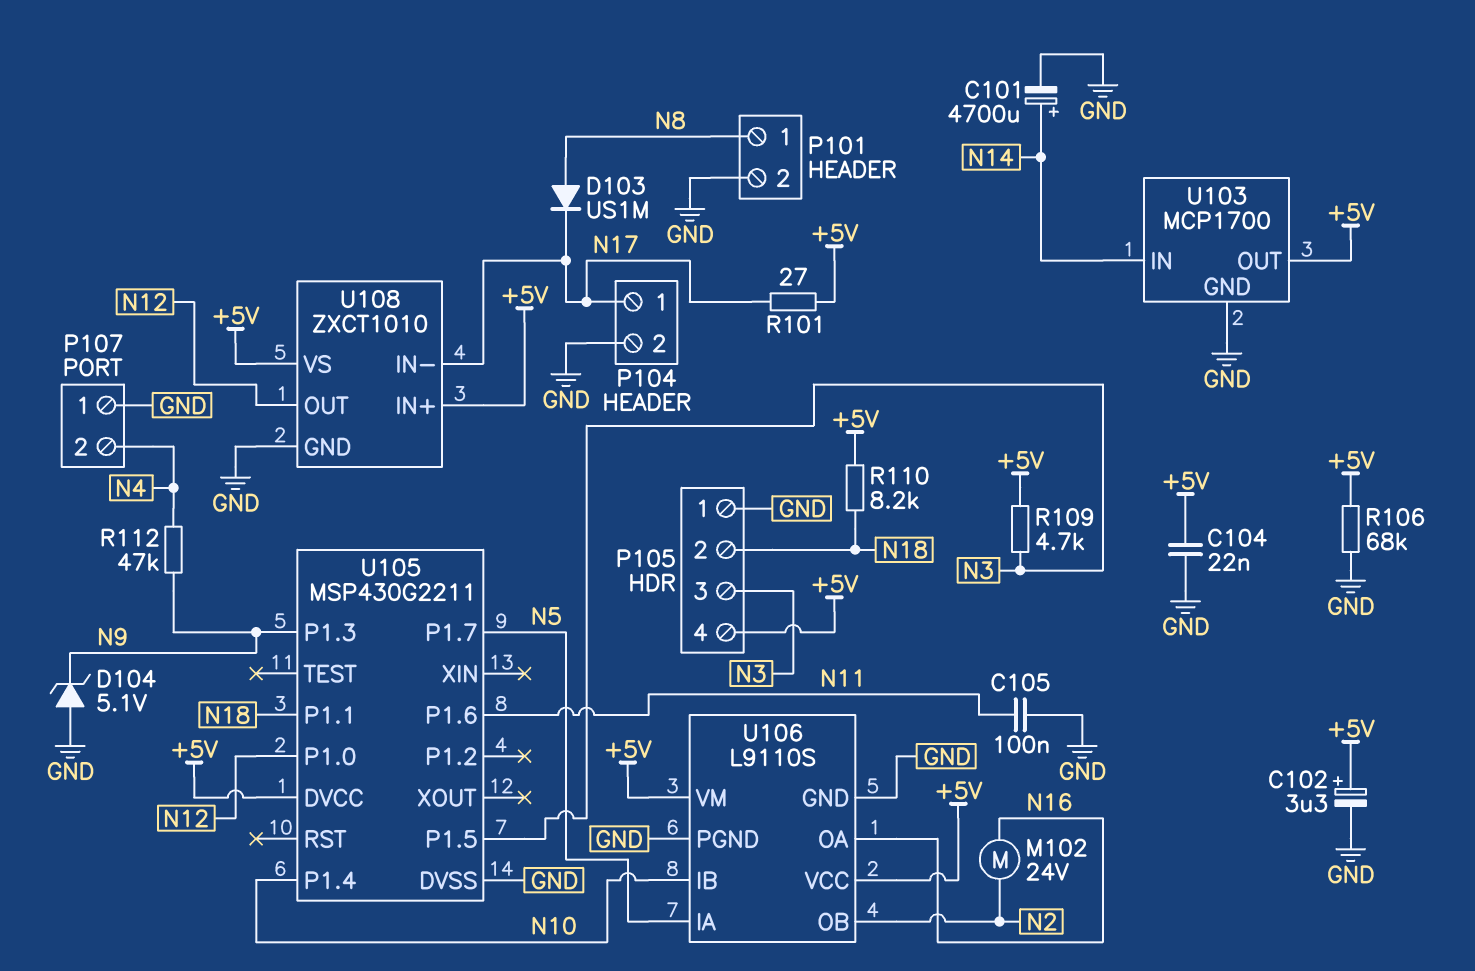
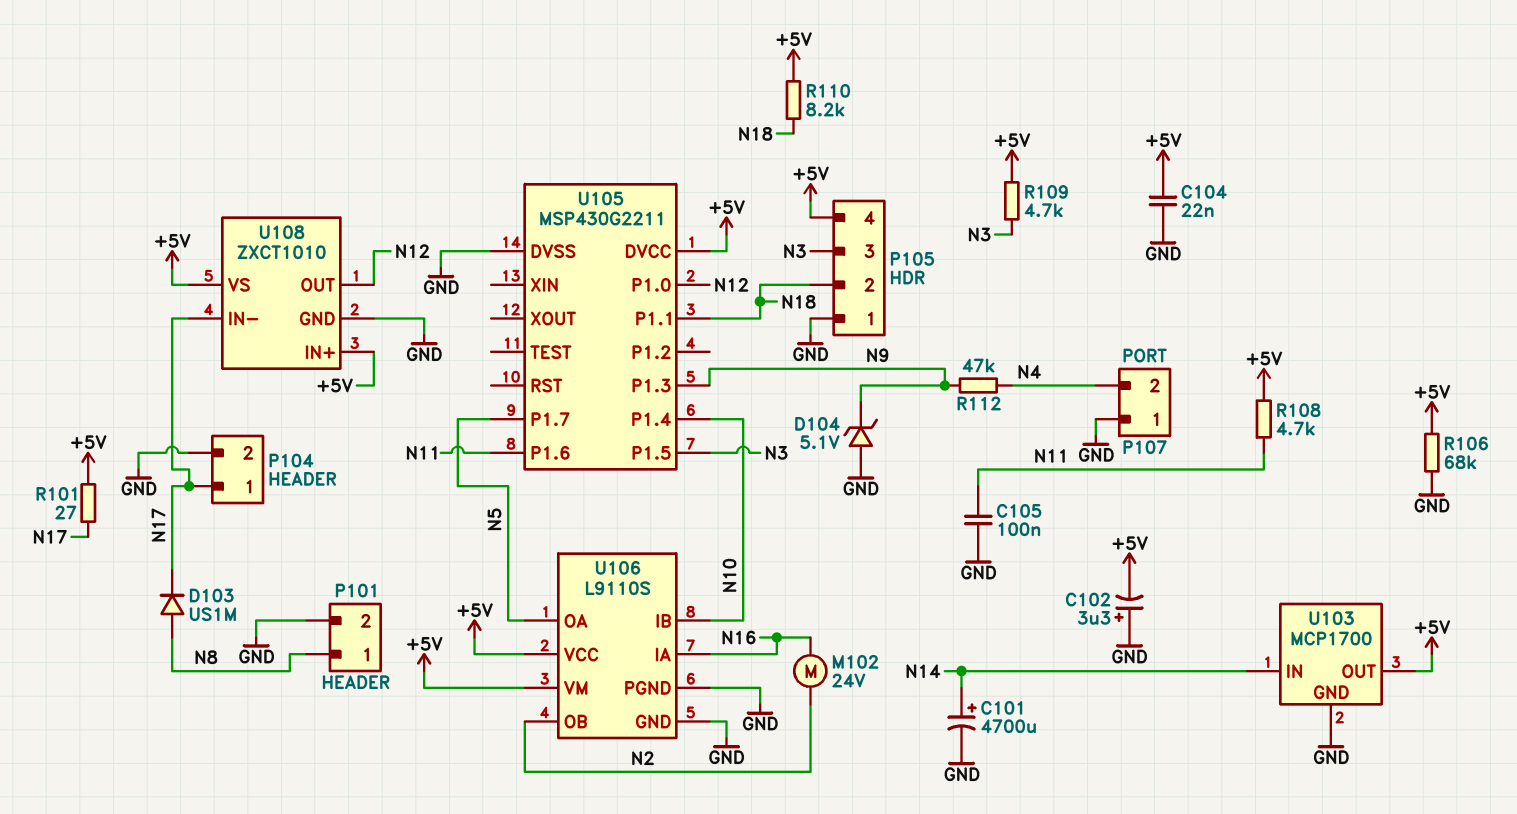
C102: 3.3uF (plus +5V, minus GND) -> 3.3uF (plus GND, minus +5V)
R108: none -> 4.7k (+5V, N11)
U106 pin IA: N5 -> N16
U106 pin OA: N16 -> N5

